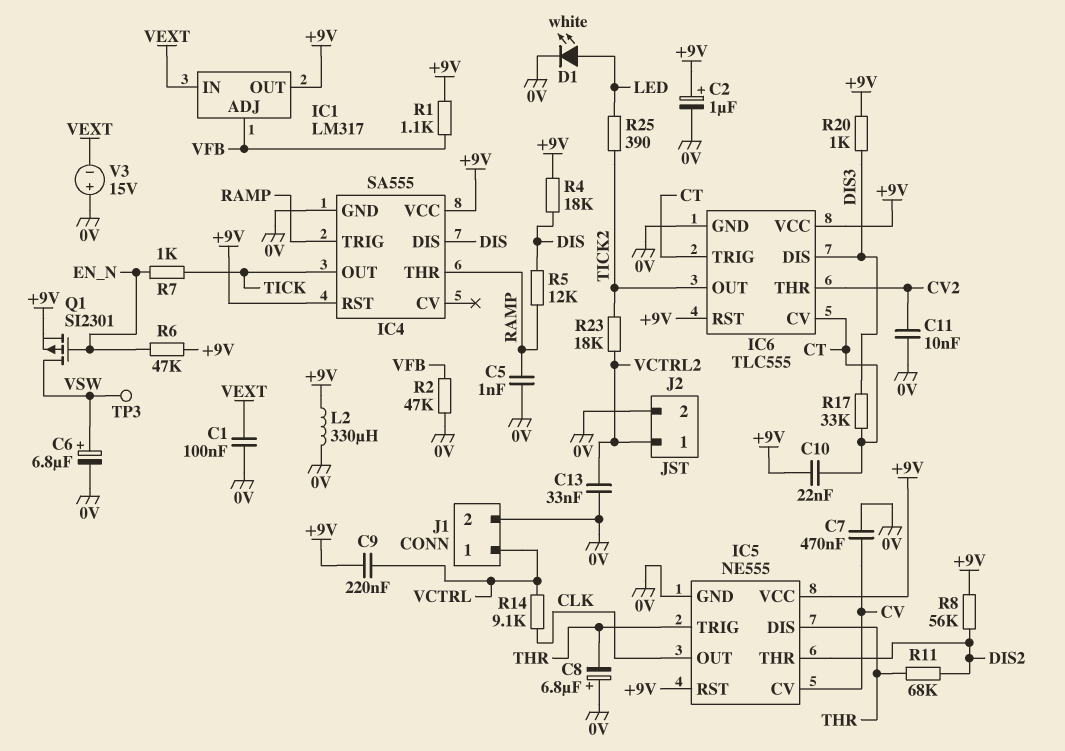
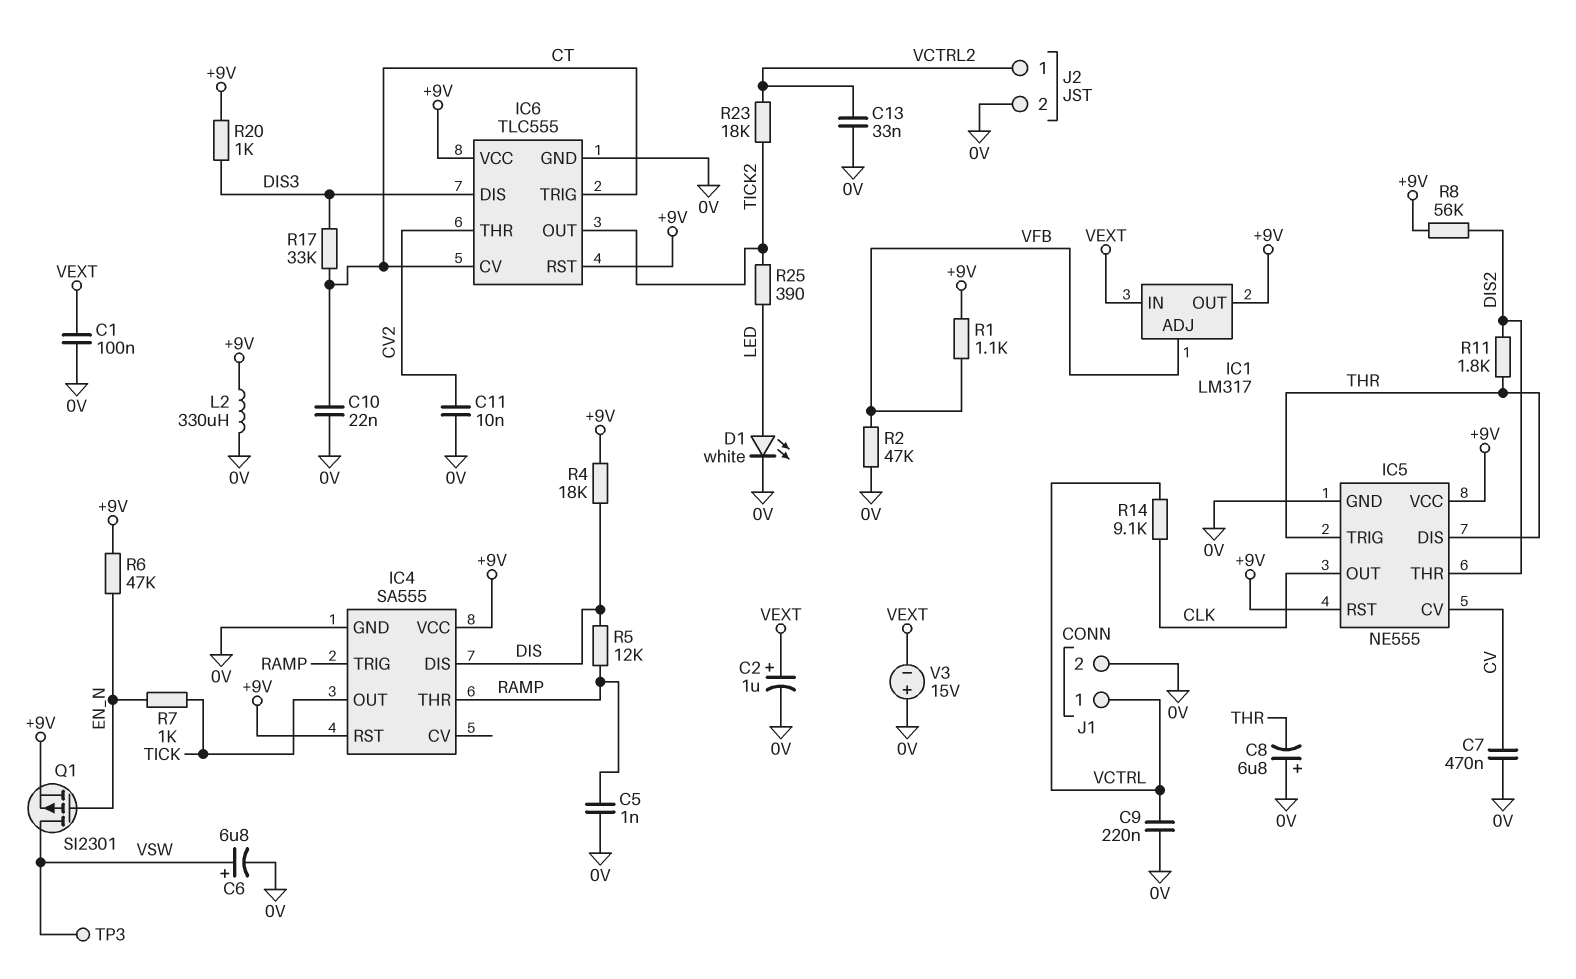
C2: 1uF (plus +9V, minus 0V) -> 1uF (plus VEXT, minus 0V)
C9: 220nF (+9V, VCTRL) -> 220nF (0V, VCTRL)
C10: 22nF (+9V, CT) -> 22nF (0V, CT)
R11: 68k (DIS2, THR) -> 1.8k (DIS2, THR)

